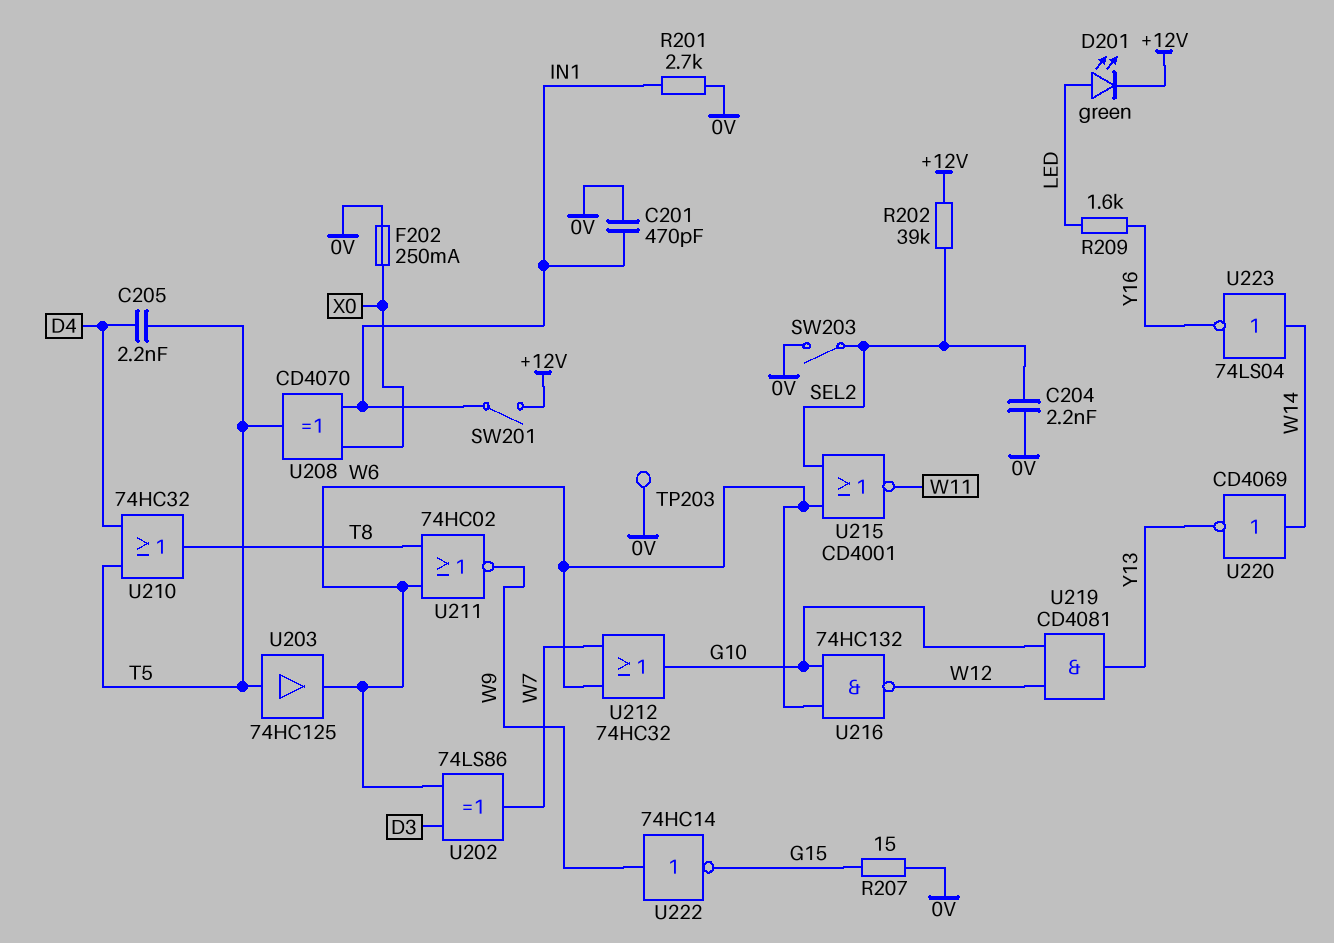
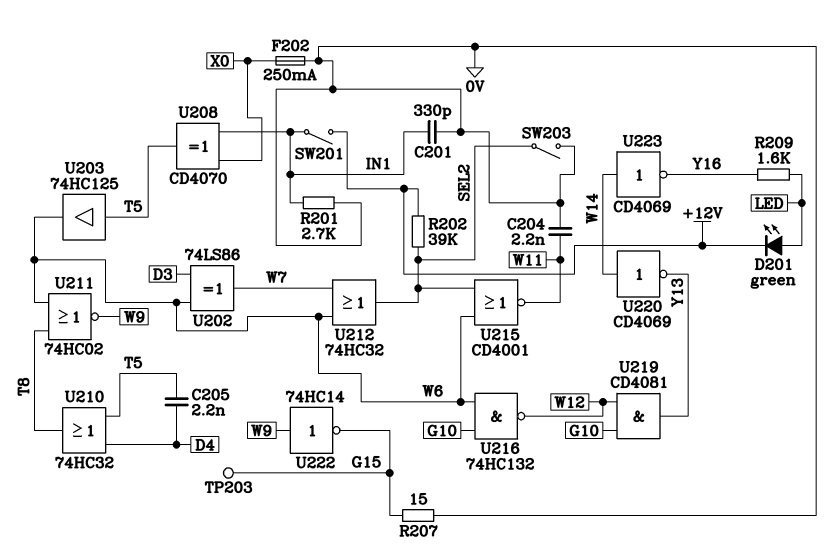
C201: 470pF (0V, IN1) -> 330pF (0V, IN1)
C204: 2.2nF (0V, SEL2) -> 2.2nF (0V, W11)
TP203: test point (0V) -> test point (G15)
U212: OR 74HC32 (in W6, in W7, out G10) -> OR 74HC32 (in W6, in W7, out SEL2)
U223: NOT 74LS04 (in W14, out Y16) -> NOT CD4069 (in W14, out Y16)

